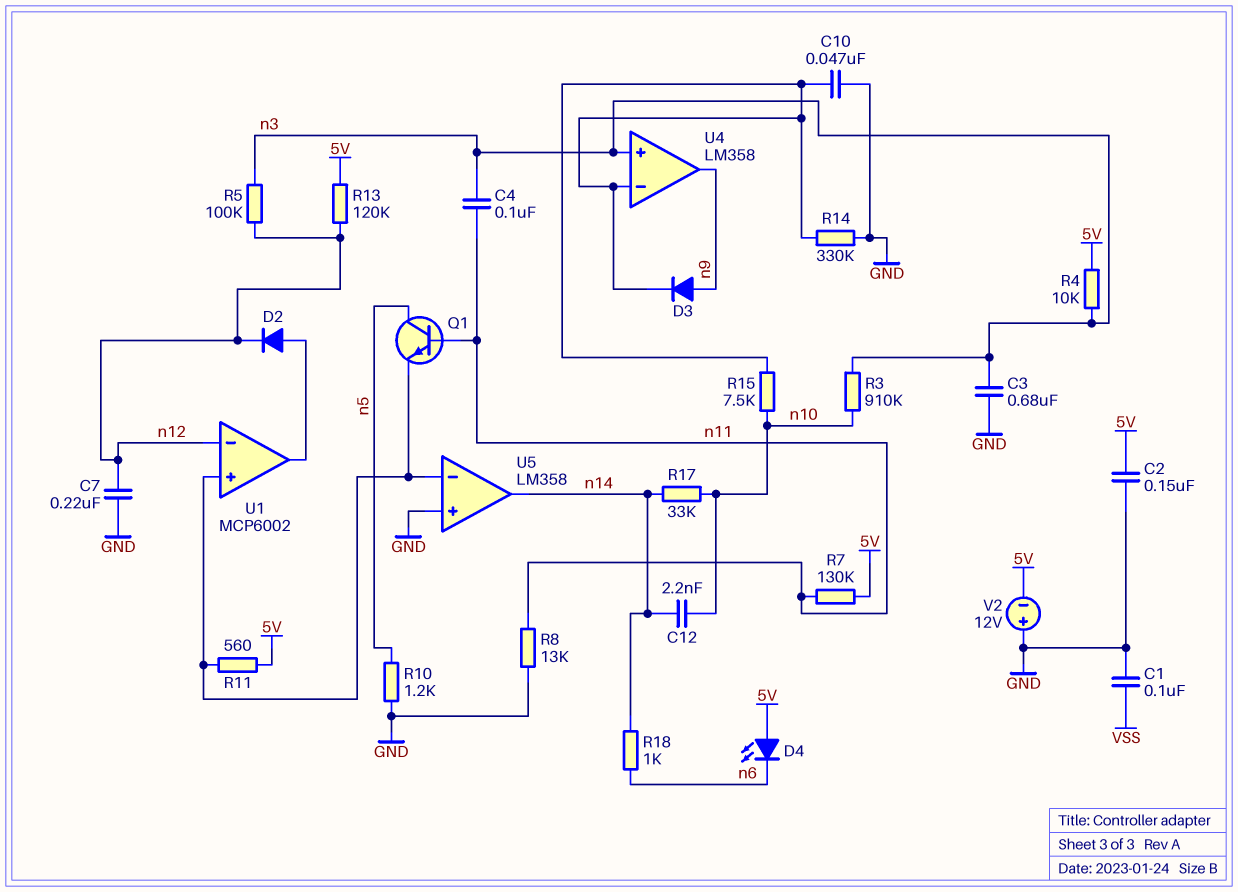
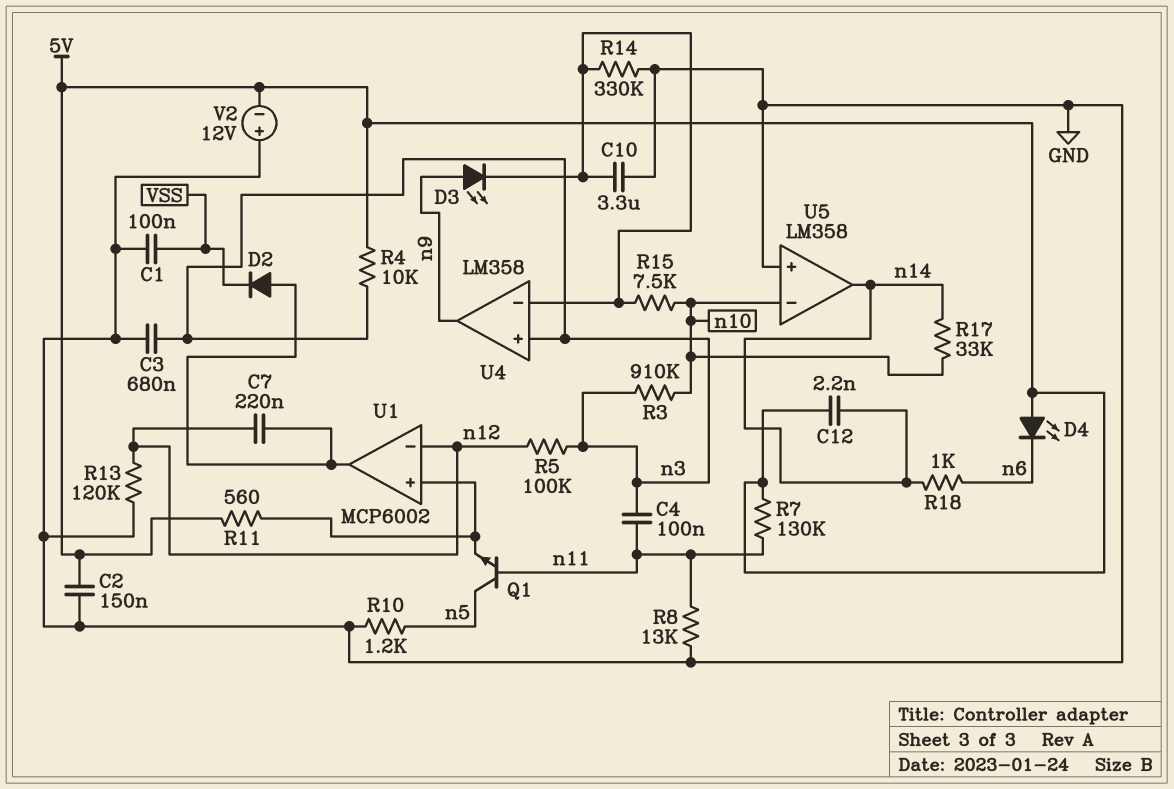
C7: 220nF (GND, n12) -> 220nF (U1/out, n12)
C10: 47nF (GND, U4/in-) -> 3.3uF (GND, U4/in-)
C12: 2.2nF (n10, n14) -> 2.2nF (5V, n14)
D2: diode (A U1/out, K n12) -> diode (A U1/out, K VSS)
D3: diode (A n9, K U4/in-) -> LED (A n9, K U4/in-)
R13: 120k (5V, n12) -> 120k (GND, n12)
U5 pin in-: U1/in+ -> n10

